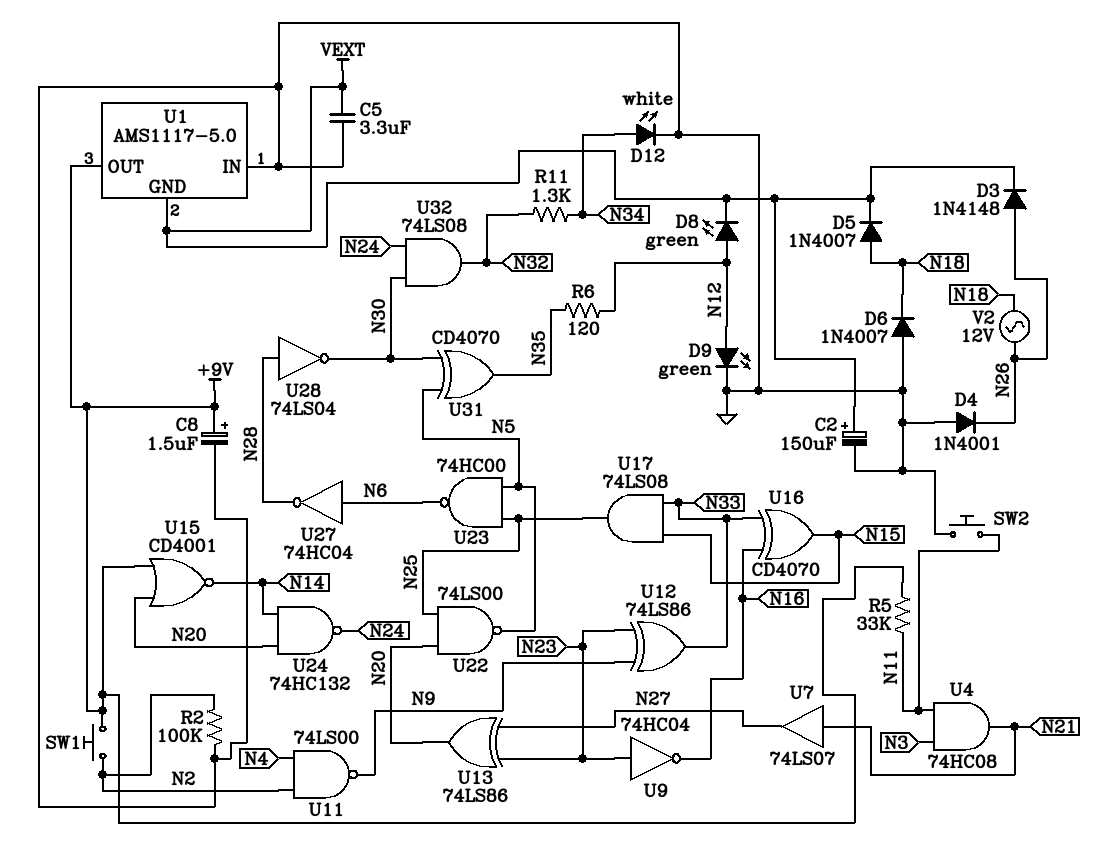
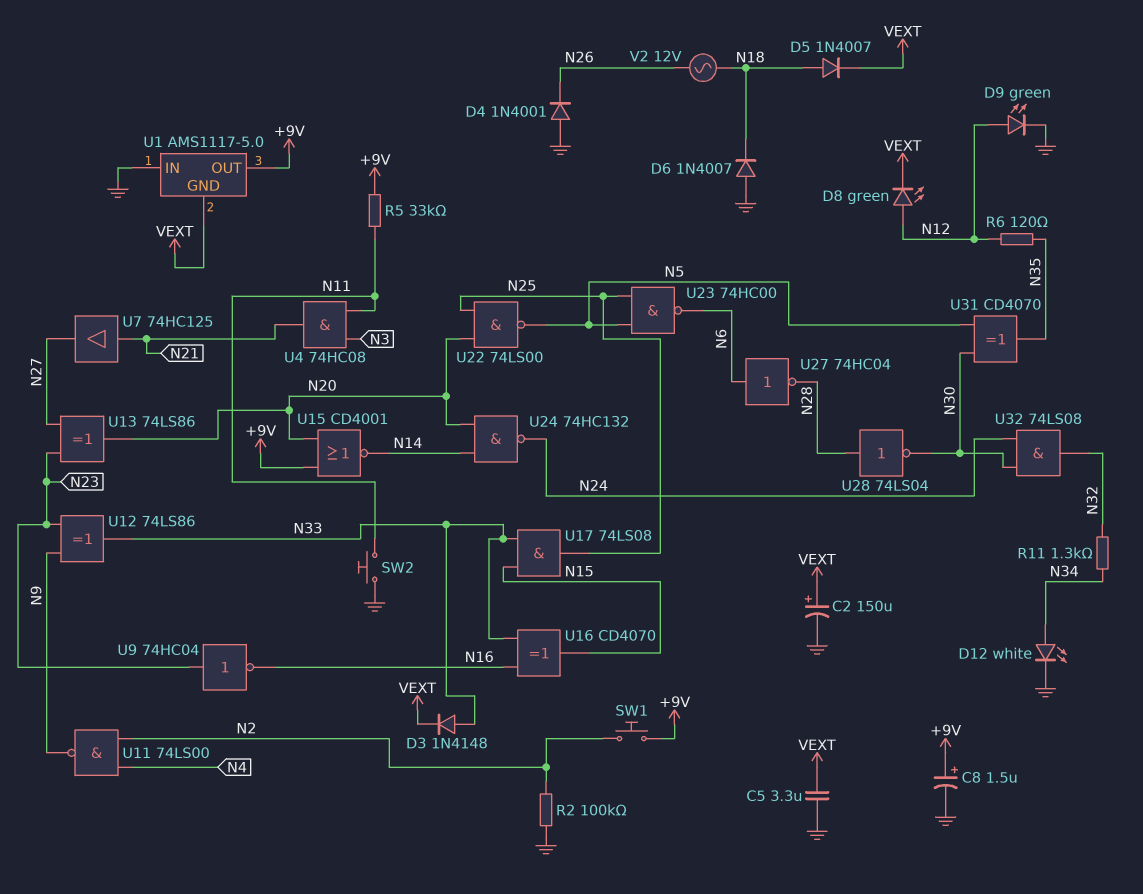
D3: diode 1N4148 (A N26, K VEXT) -> diode 1N4148 (A N33, K VEXT)
U7: buffer 74LS07 (in N21, out N27) -> buffer 74HC125 (in N21, out N27)

